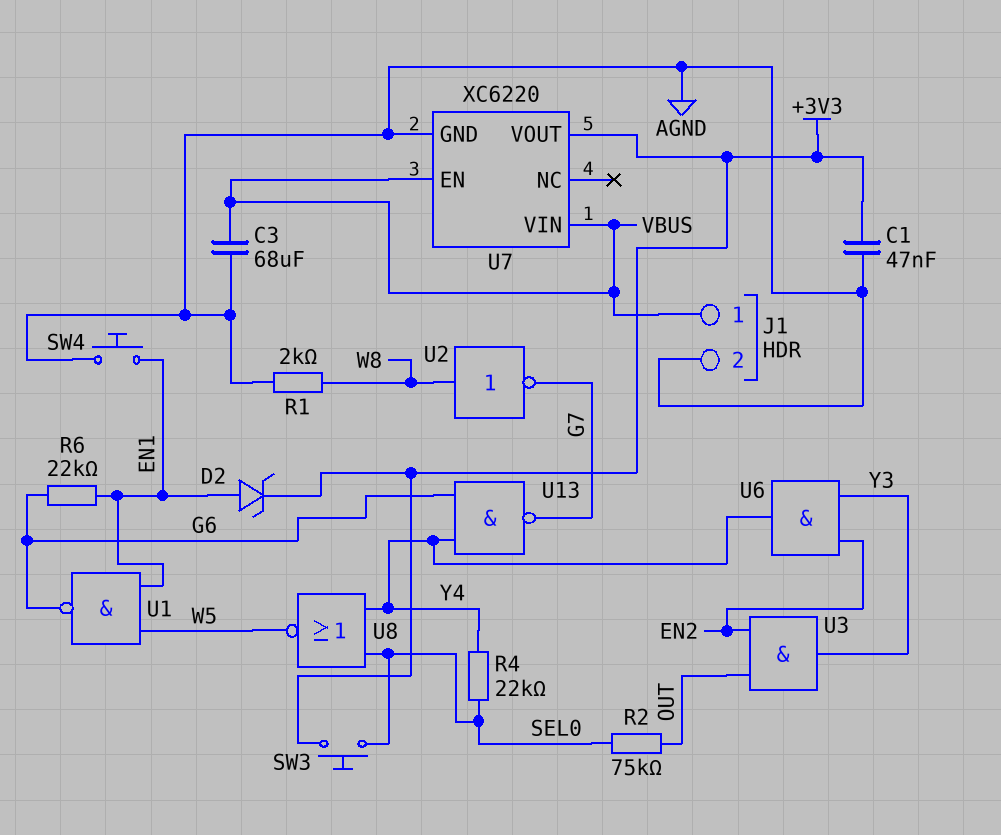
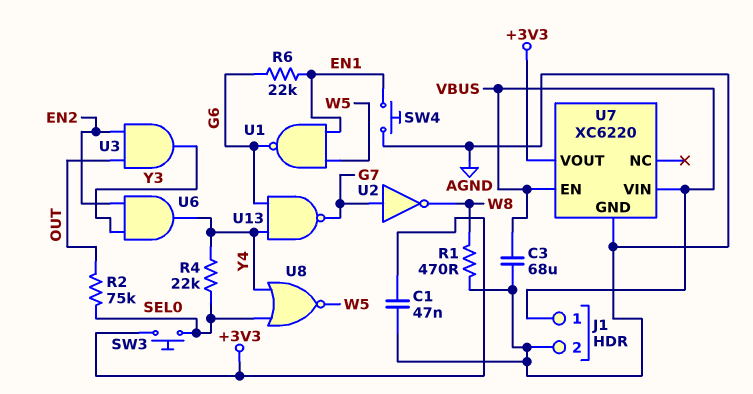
D2: zener (A EN1, K +3V3) -> none
R1: 2k (AGND, W8) -> 470 (AGND, W8)
U2: NOT (in W8, out G7) -> NOT (in G7, out W8)

